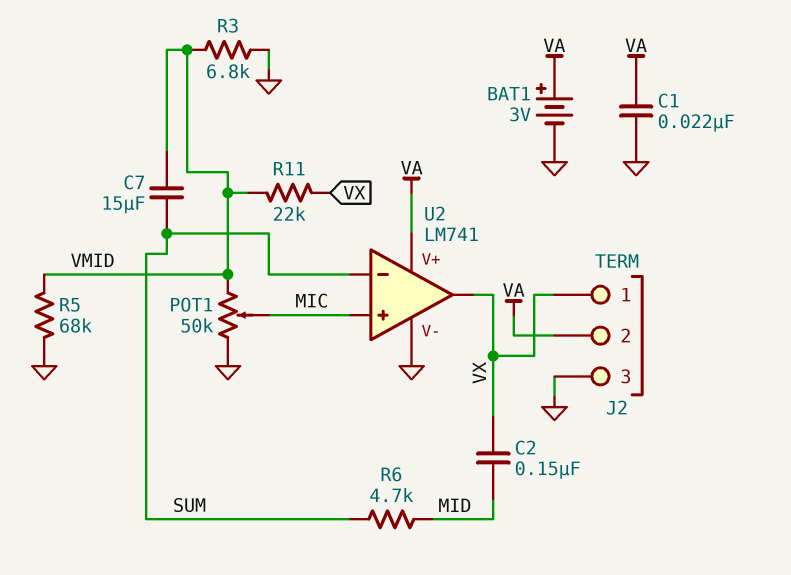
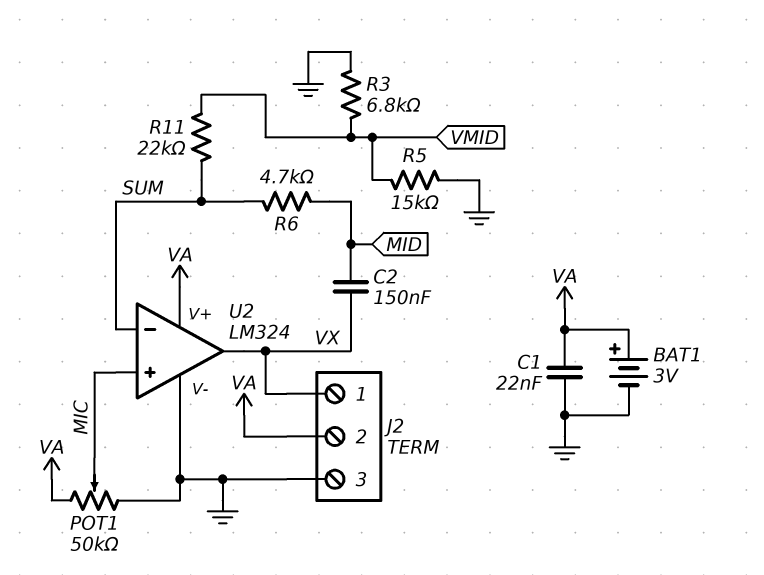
C7: 15uF (SUM, VMID) -> none
POT1: 50k (GND, VMID, wiper MIC) -> 50k (GND, VA, wiper MIC)
R5: 68k (GND, VMID) -> 15k (GND, VMID)
R11: 22k (VMID, VX) -> 22k (SUM, VMID)
U2: LM741 -> LM324

